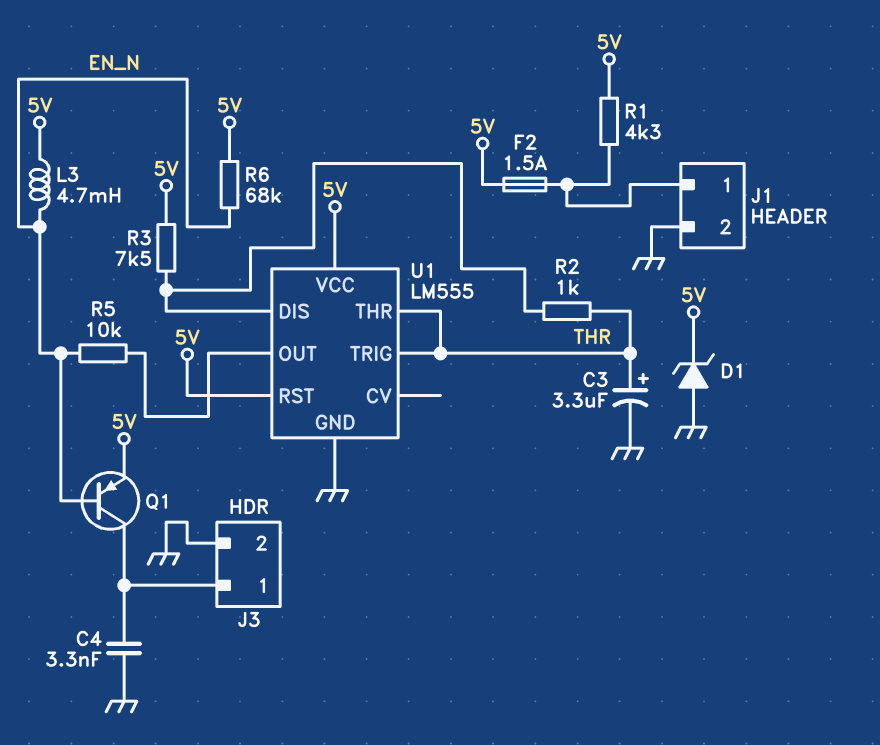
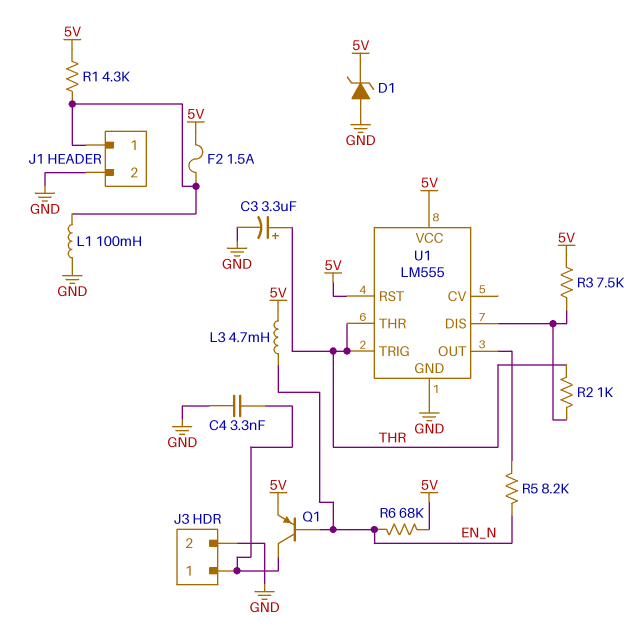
L1: none -> 100mH (GND, J1/1)
R5: 10k (EN_N, U1/OUT) -> 8.2k (EN_N, U1/OUT)

